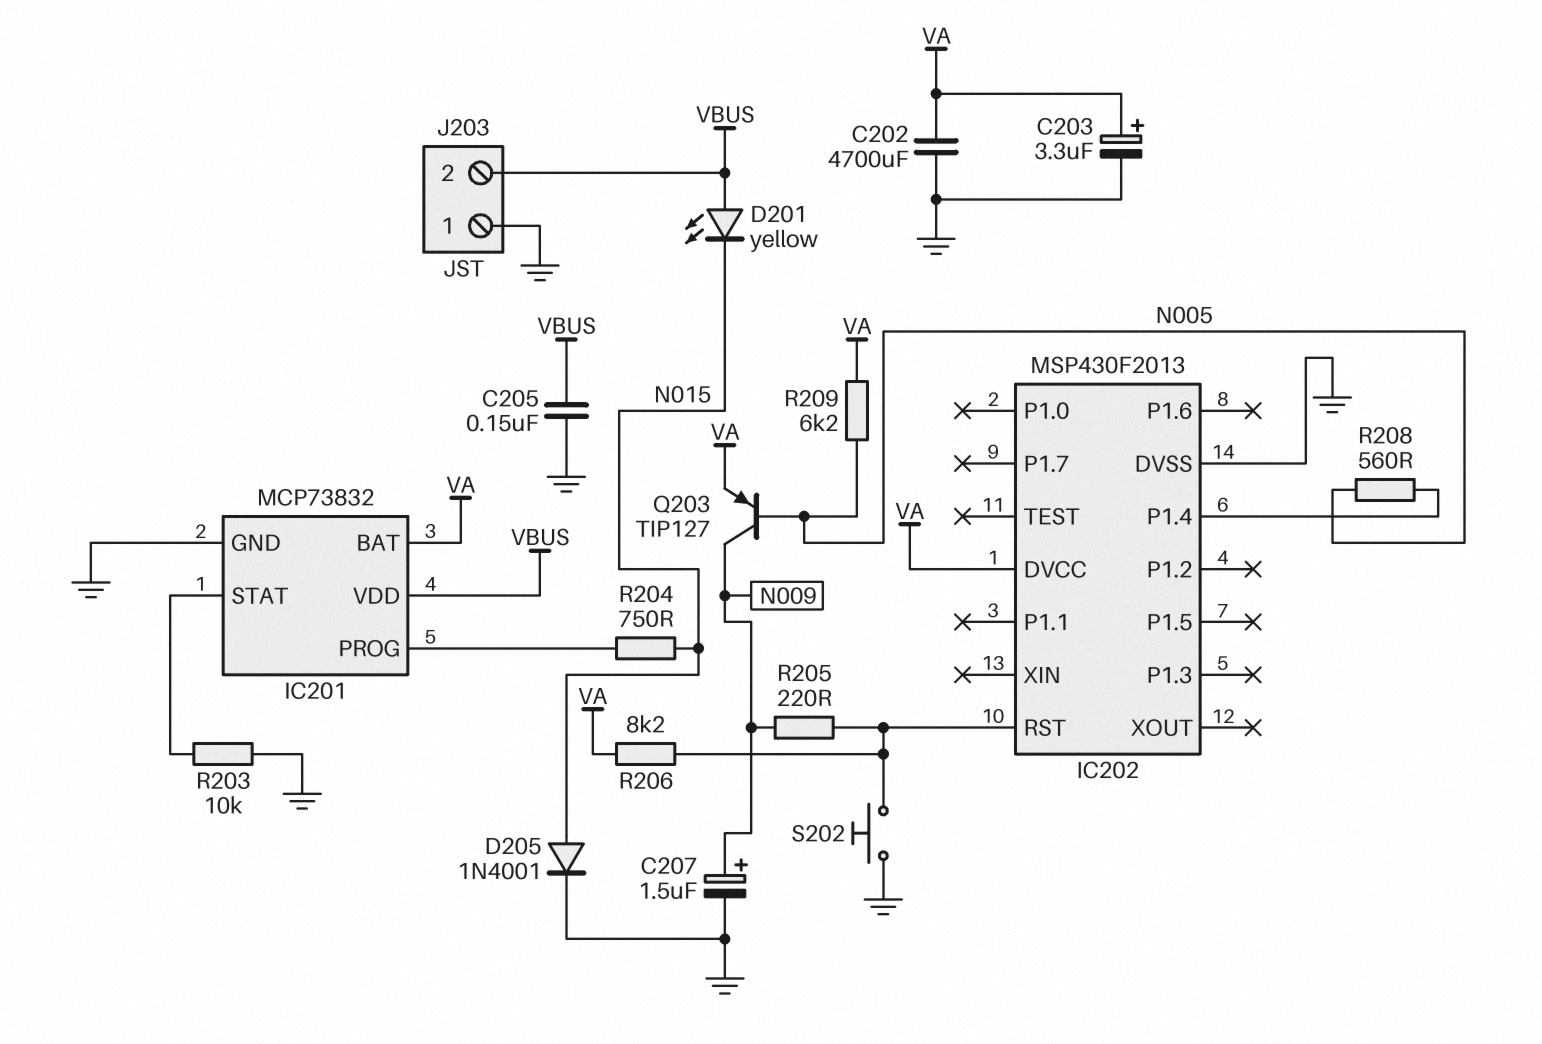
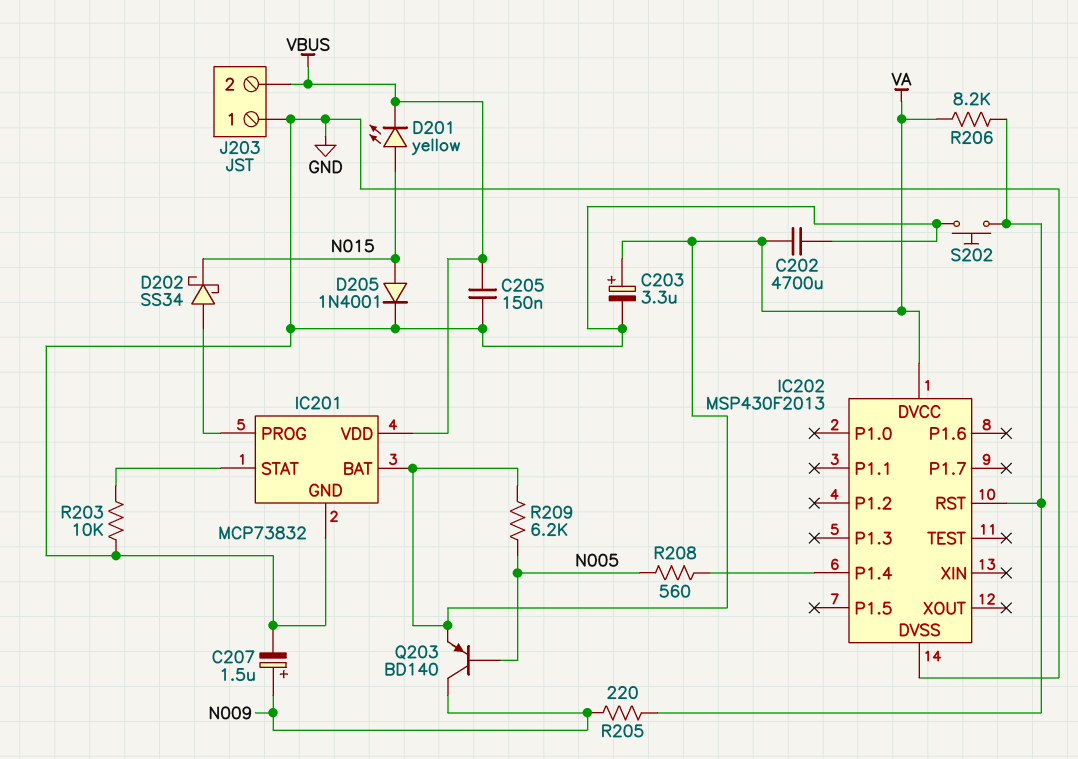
D201: LED yellow (A VBUS, K N015) -> LED yellow (A N015, K VBUS)
D202: none -> schottky SS34 (A IC201/PROG, K N015)
Q203: PNP TIP127 (B N005, C N009, E VA) -> PNP BD140 (B N005, C N009, E VA)
R204: 750 (IC201/PROG, N015) -> none

